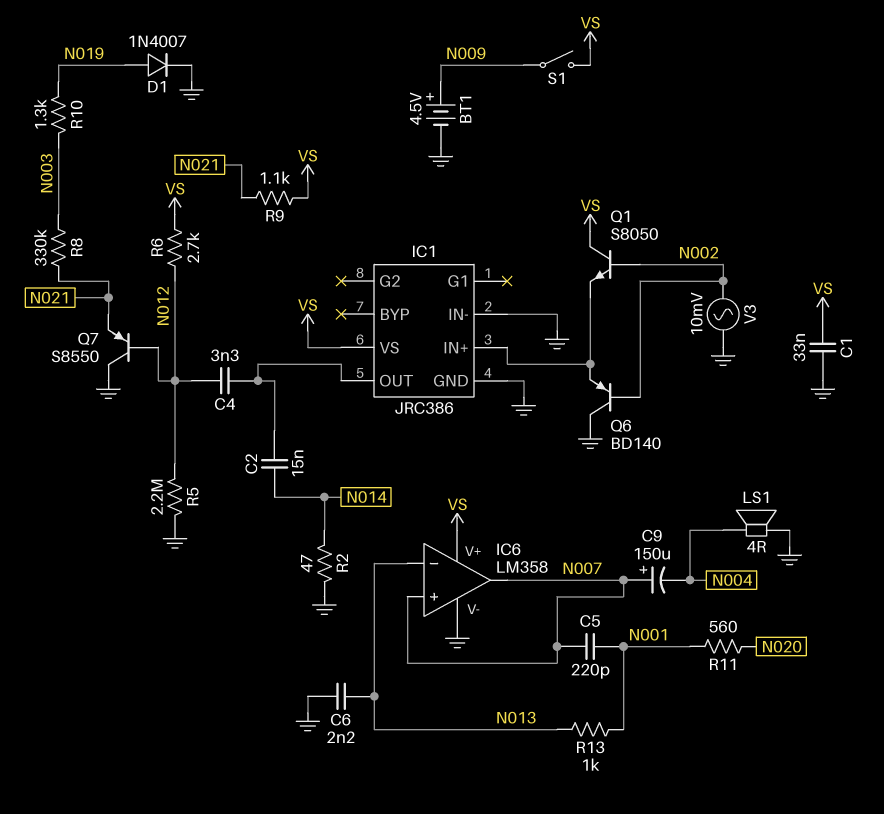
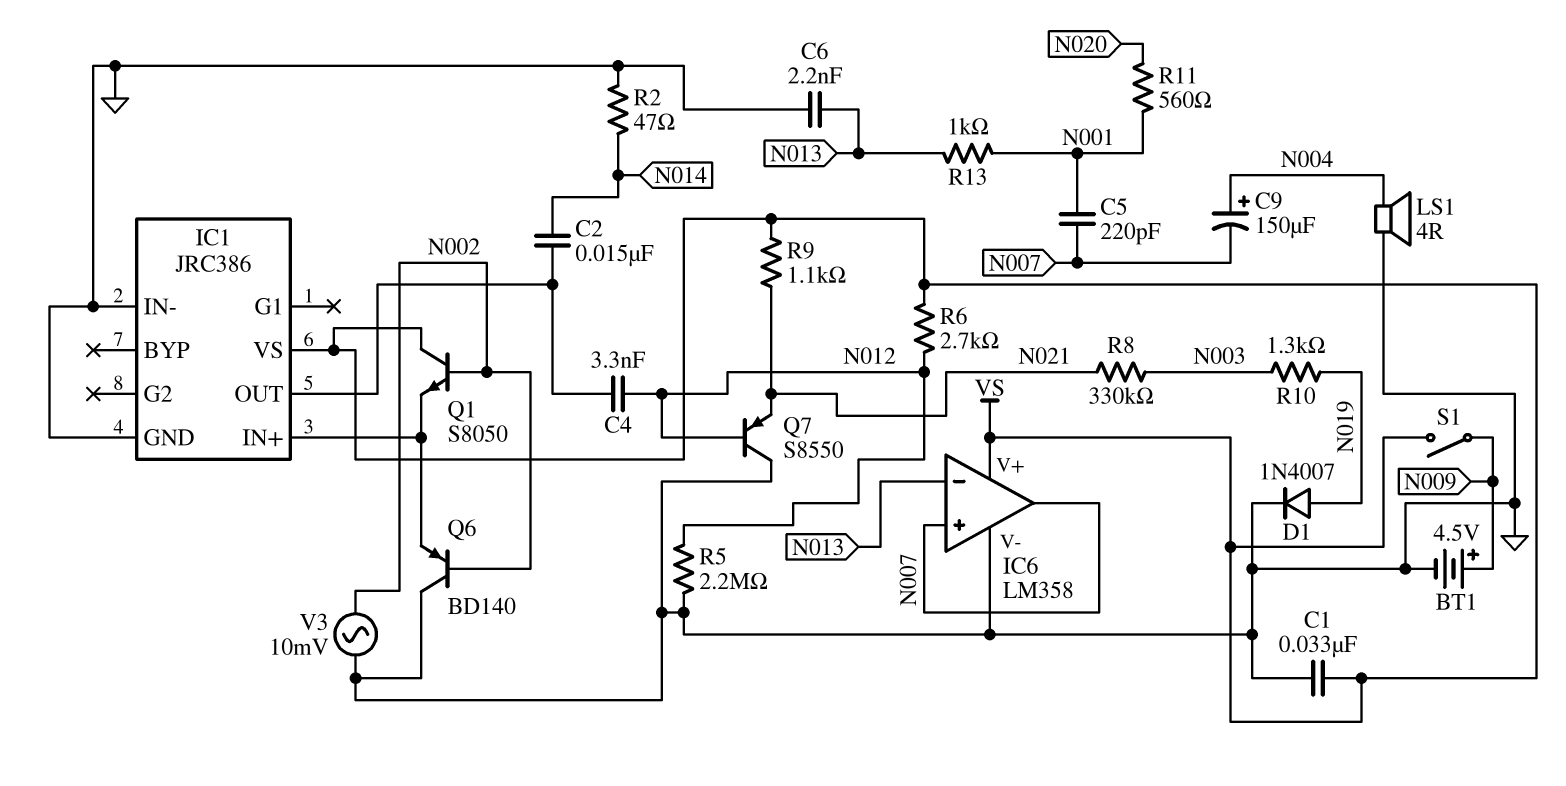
C9: 150uF (plus N007, minus N004) -> 150uF (plus N004, minus N007)

